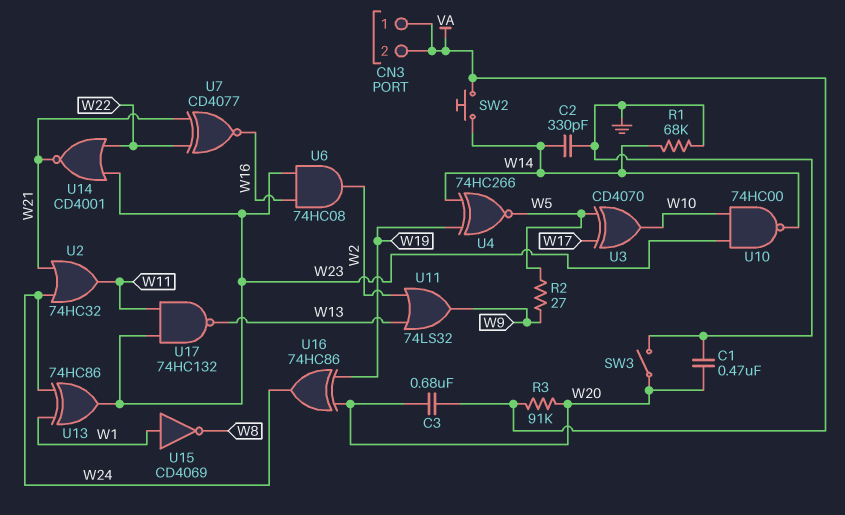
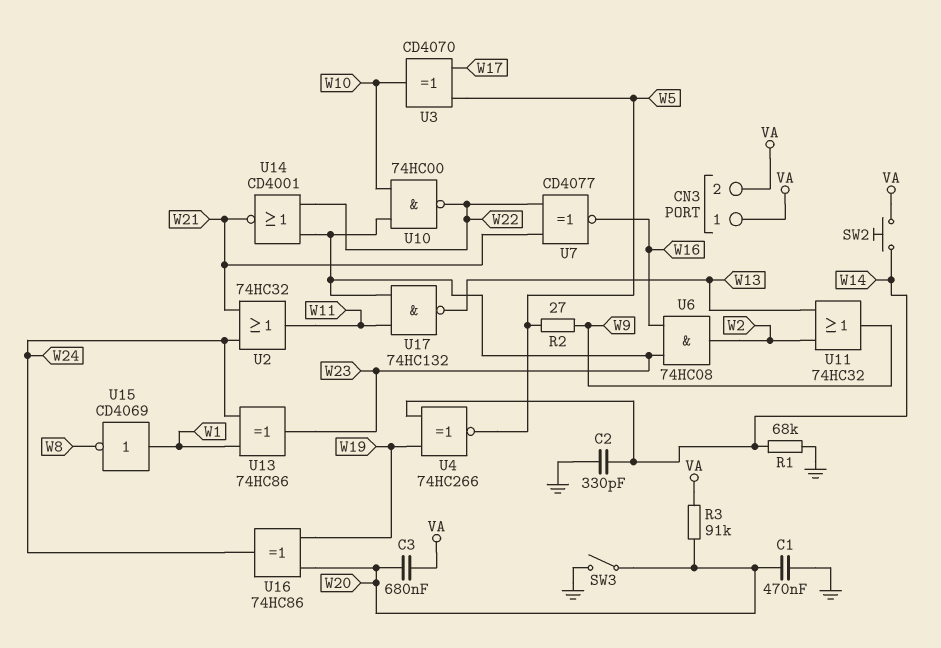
U10: NAND 74HC00 (in W10, in W23, out W14) -> NAND 74HC00 (in W10, in W23, out W22)
U11: OR 74LS32 (in W2, in W13, out W9) -> OR 74HC32 (in W2, in W13, out W9)

